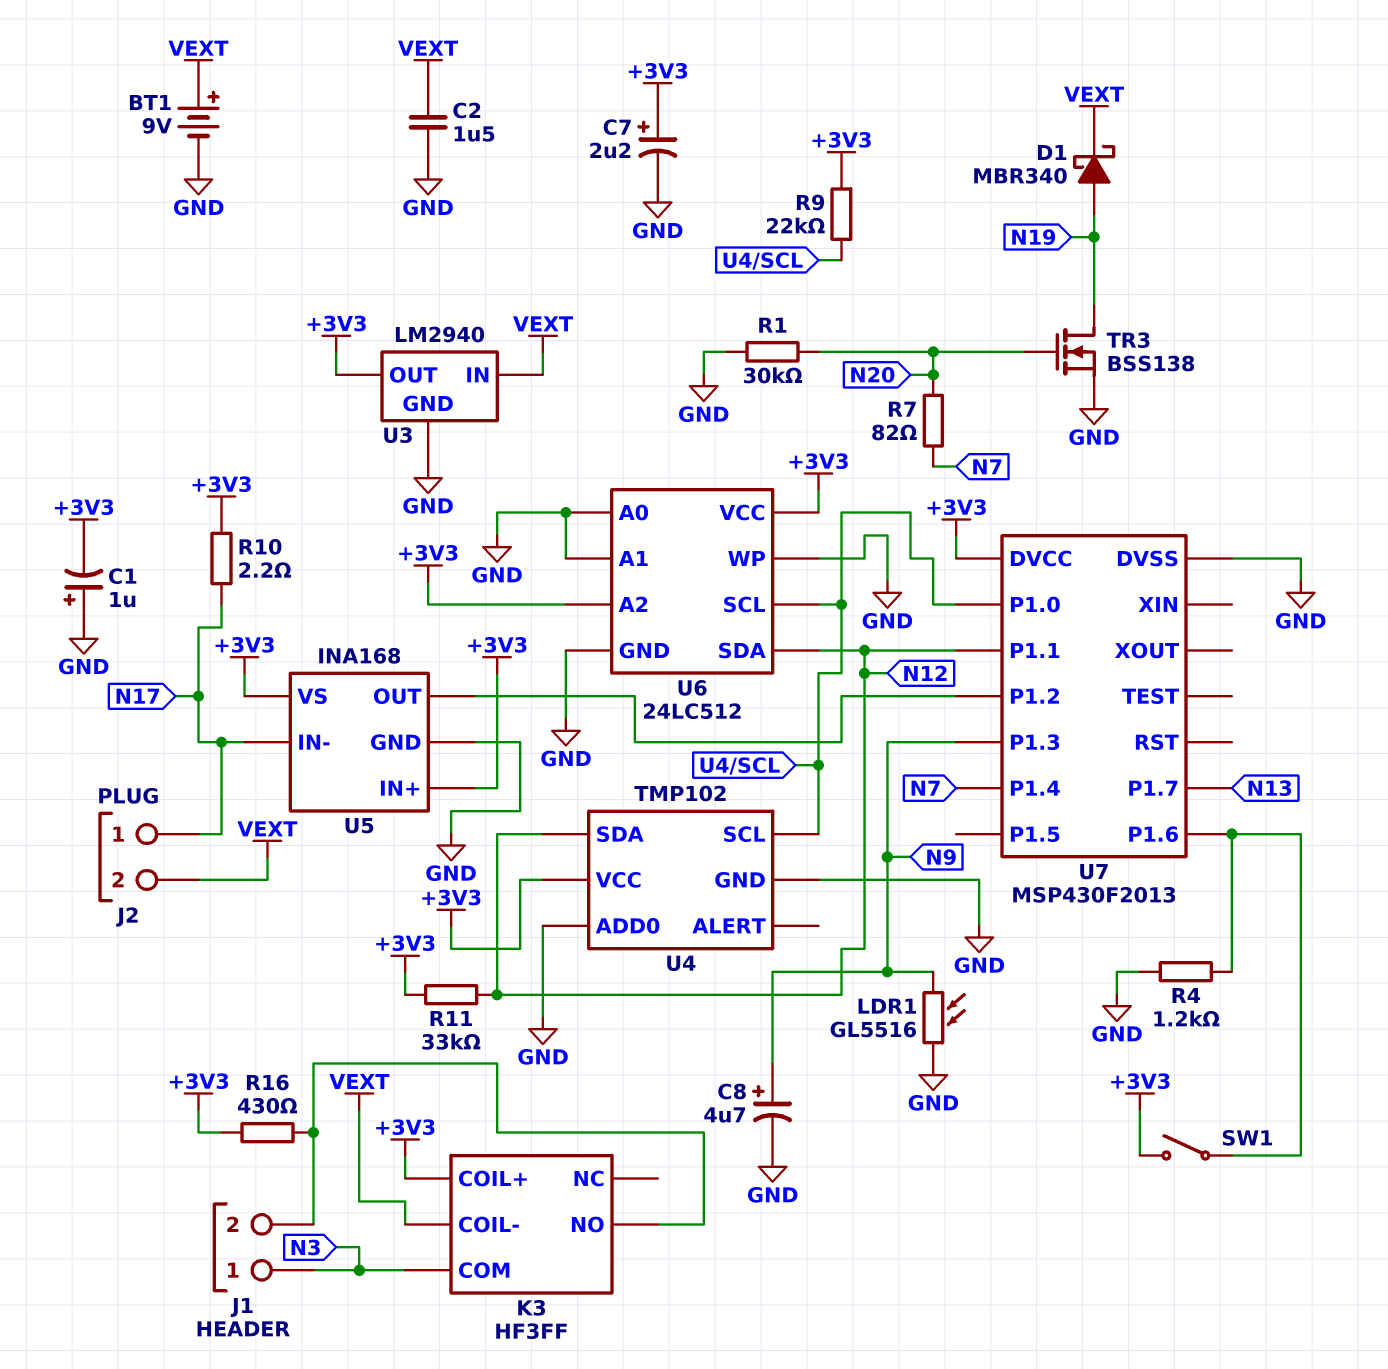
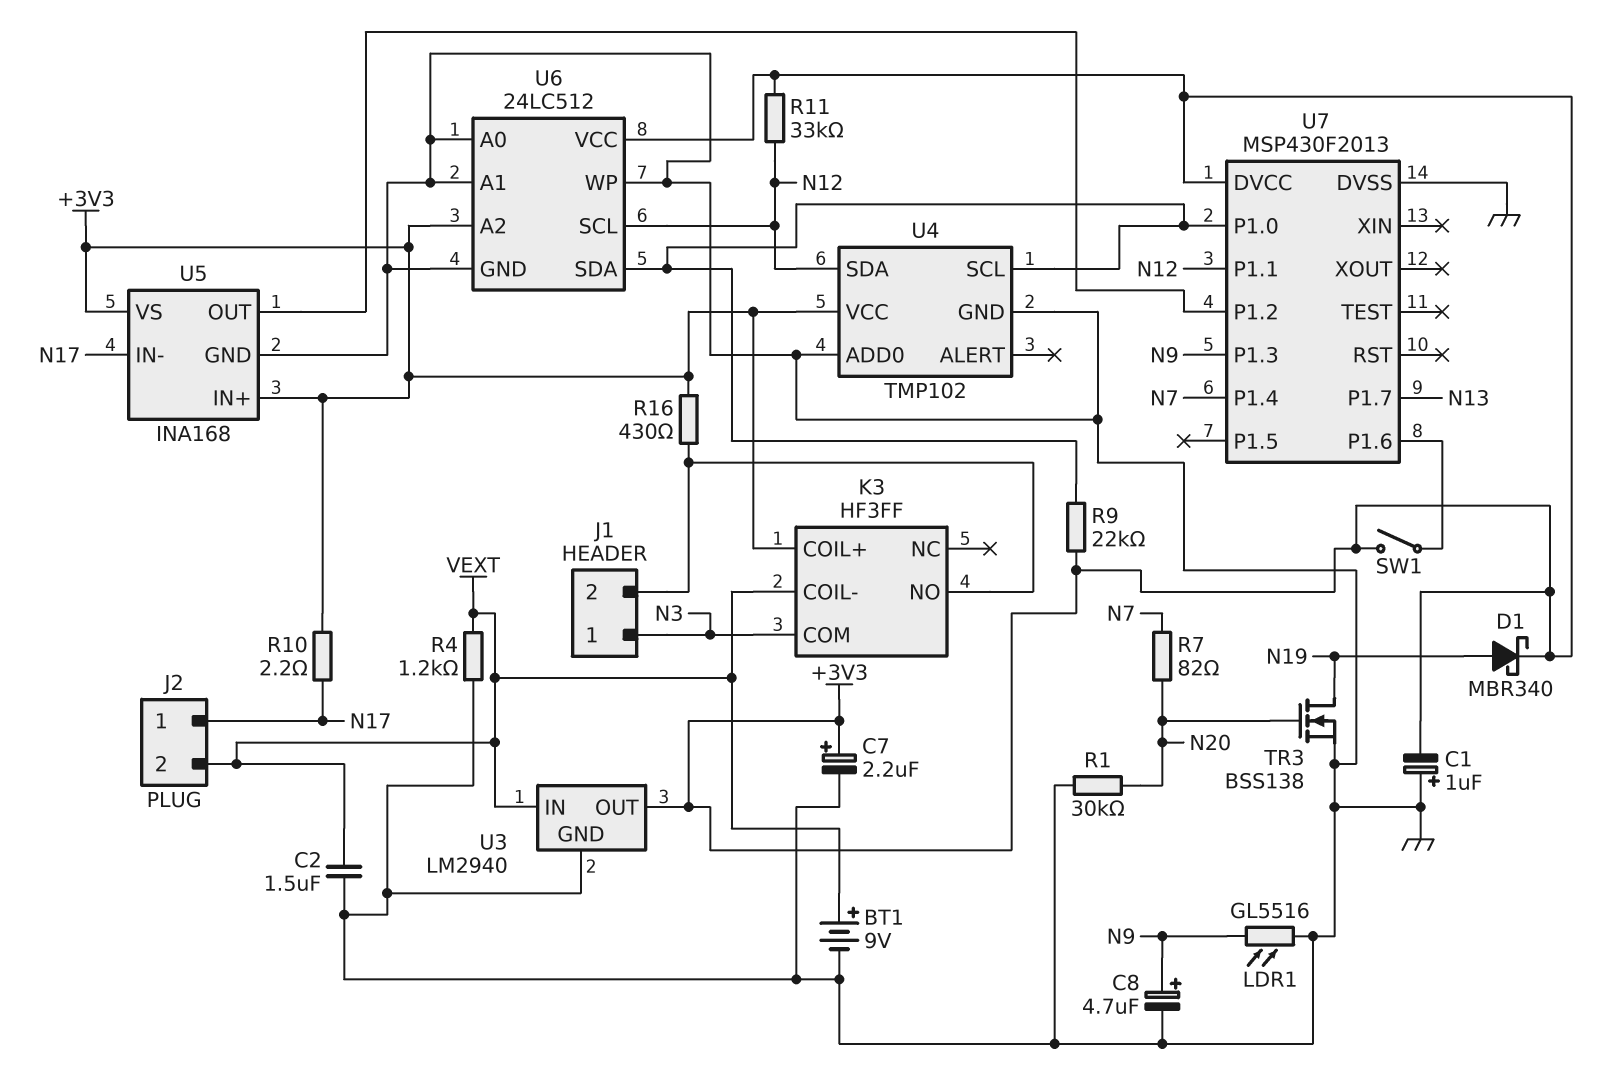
D1: schottky MBR340 (A N19, K VEXT) -> schottky MBR340 (A N19, K +3V3)
R4: 1.2k (GND, U7/P1.6) -> 1.2k (GND, VEXT)
U6 pin SCL: U4/SCL -> N12
U6 pin SDA: N12 -> U4/SCL

